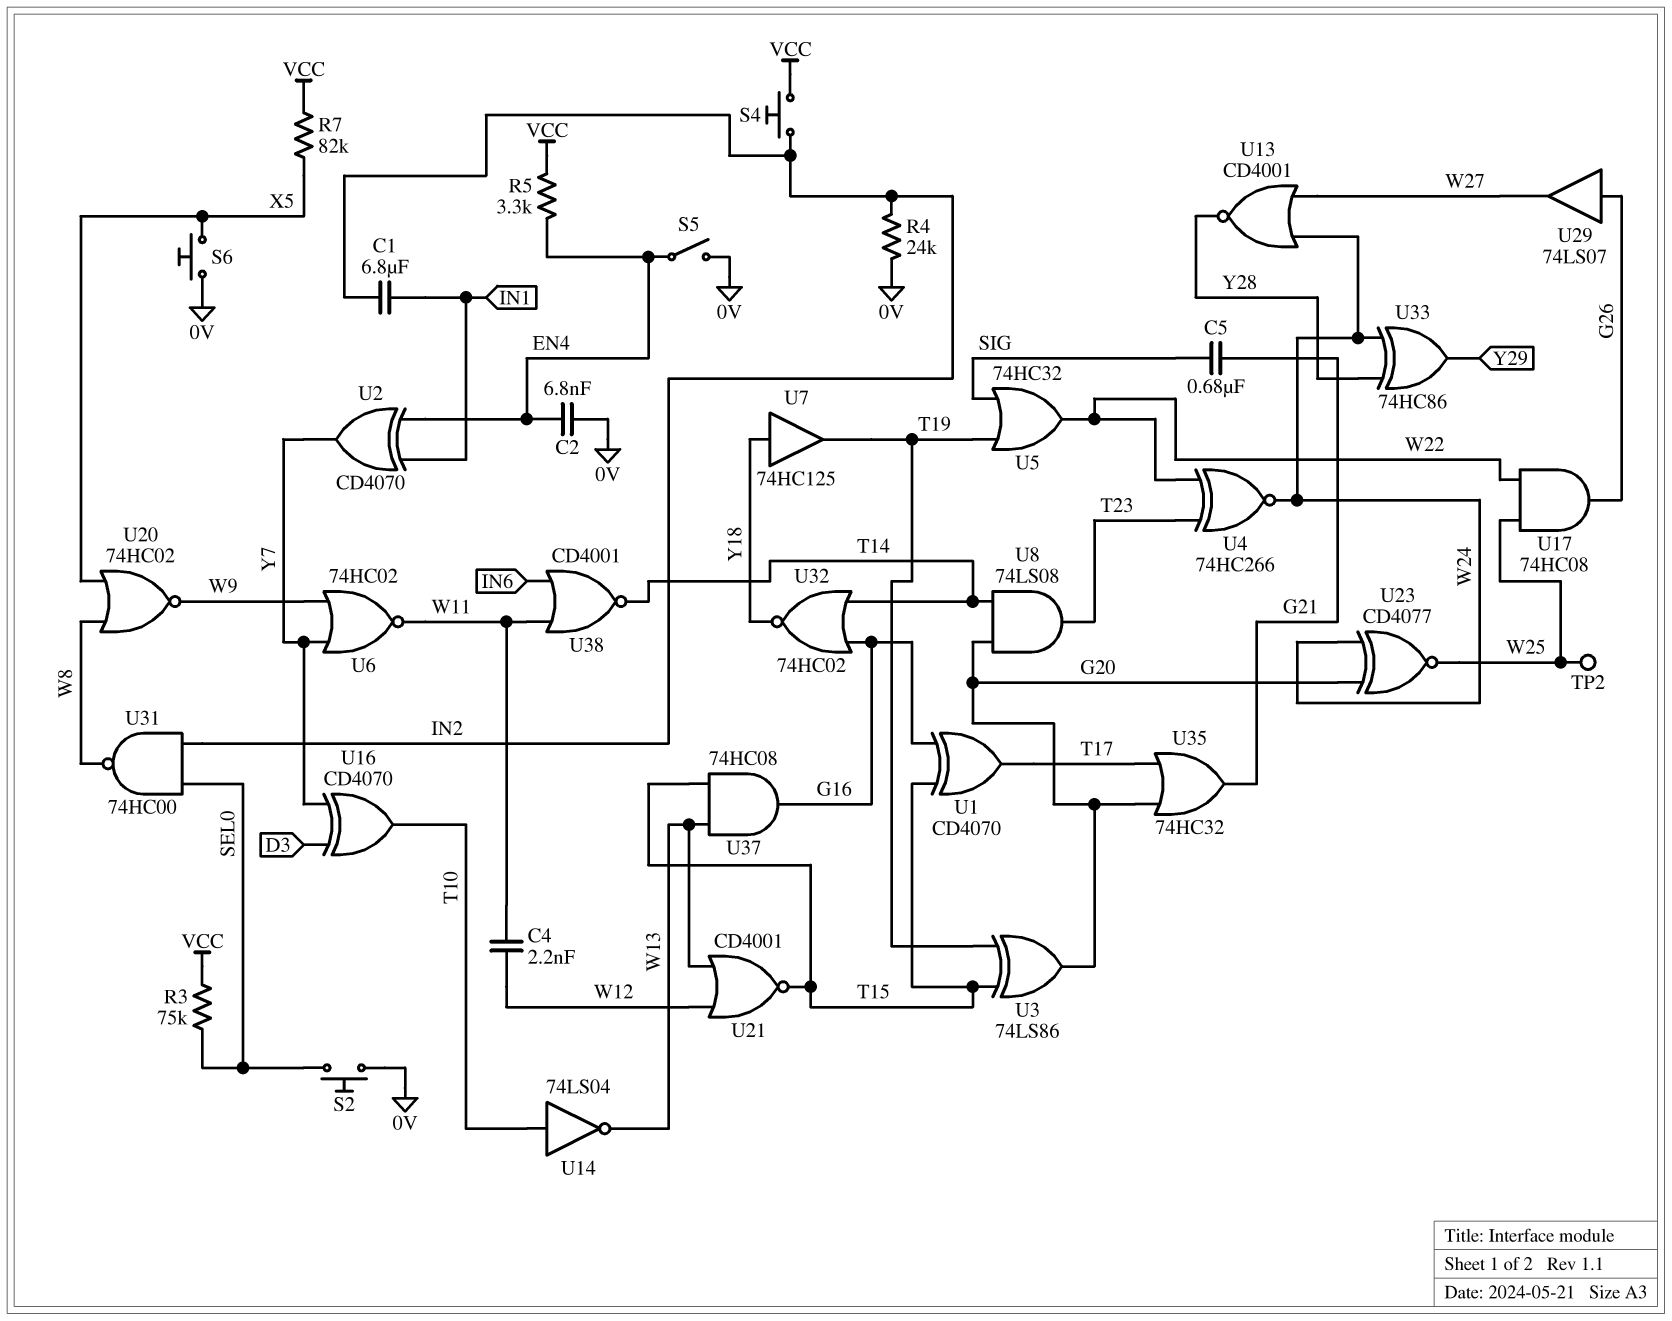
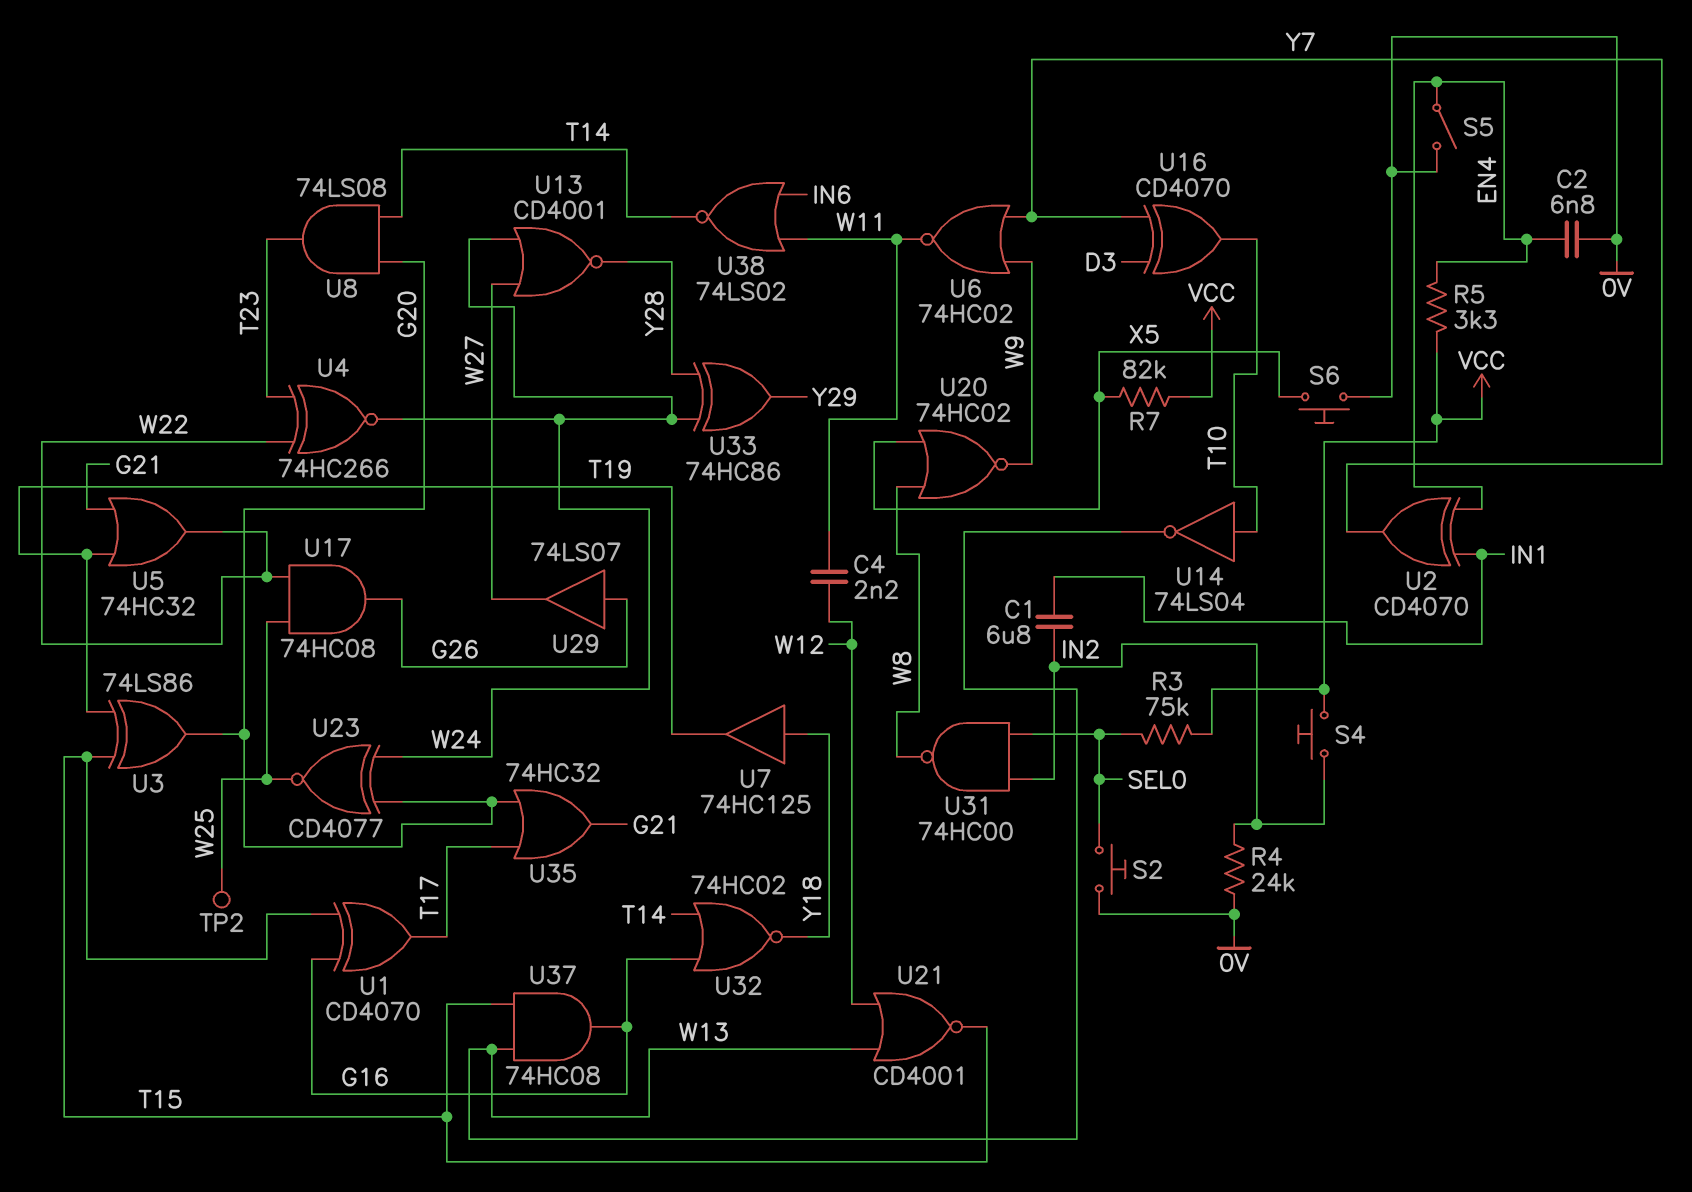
C5: 680nF (G21, SIG) -> none
U5: OR 74HC32 (in SIG, in T19, out W22) -> OR 74HC32 (in G21, in T19, out W22)
U38: NOR CD4001 (in IN6, in W11, out T14) -> NOR 74LS02 (in IN6, in W11, out T14)

